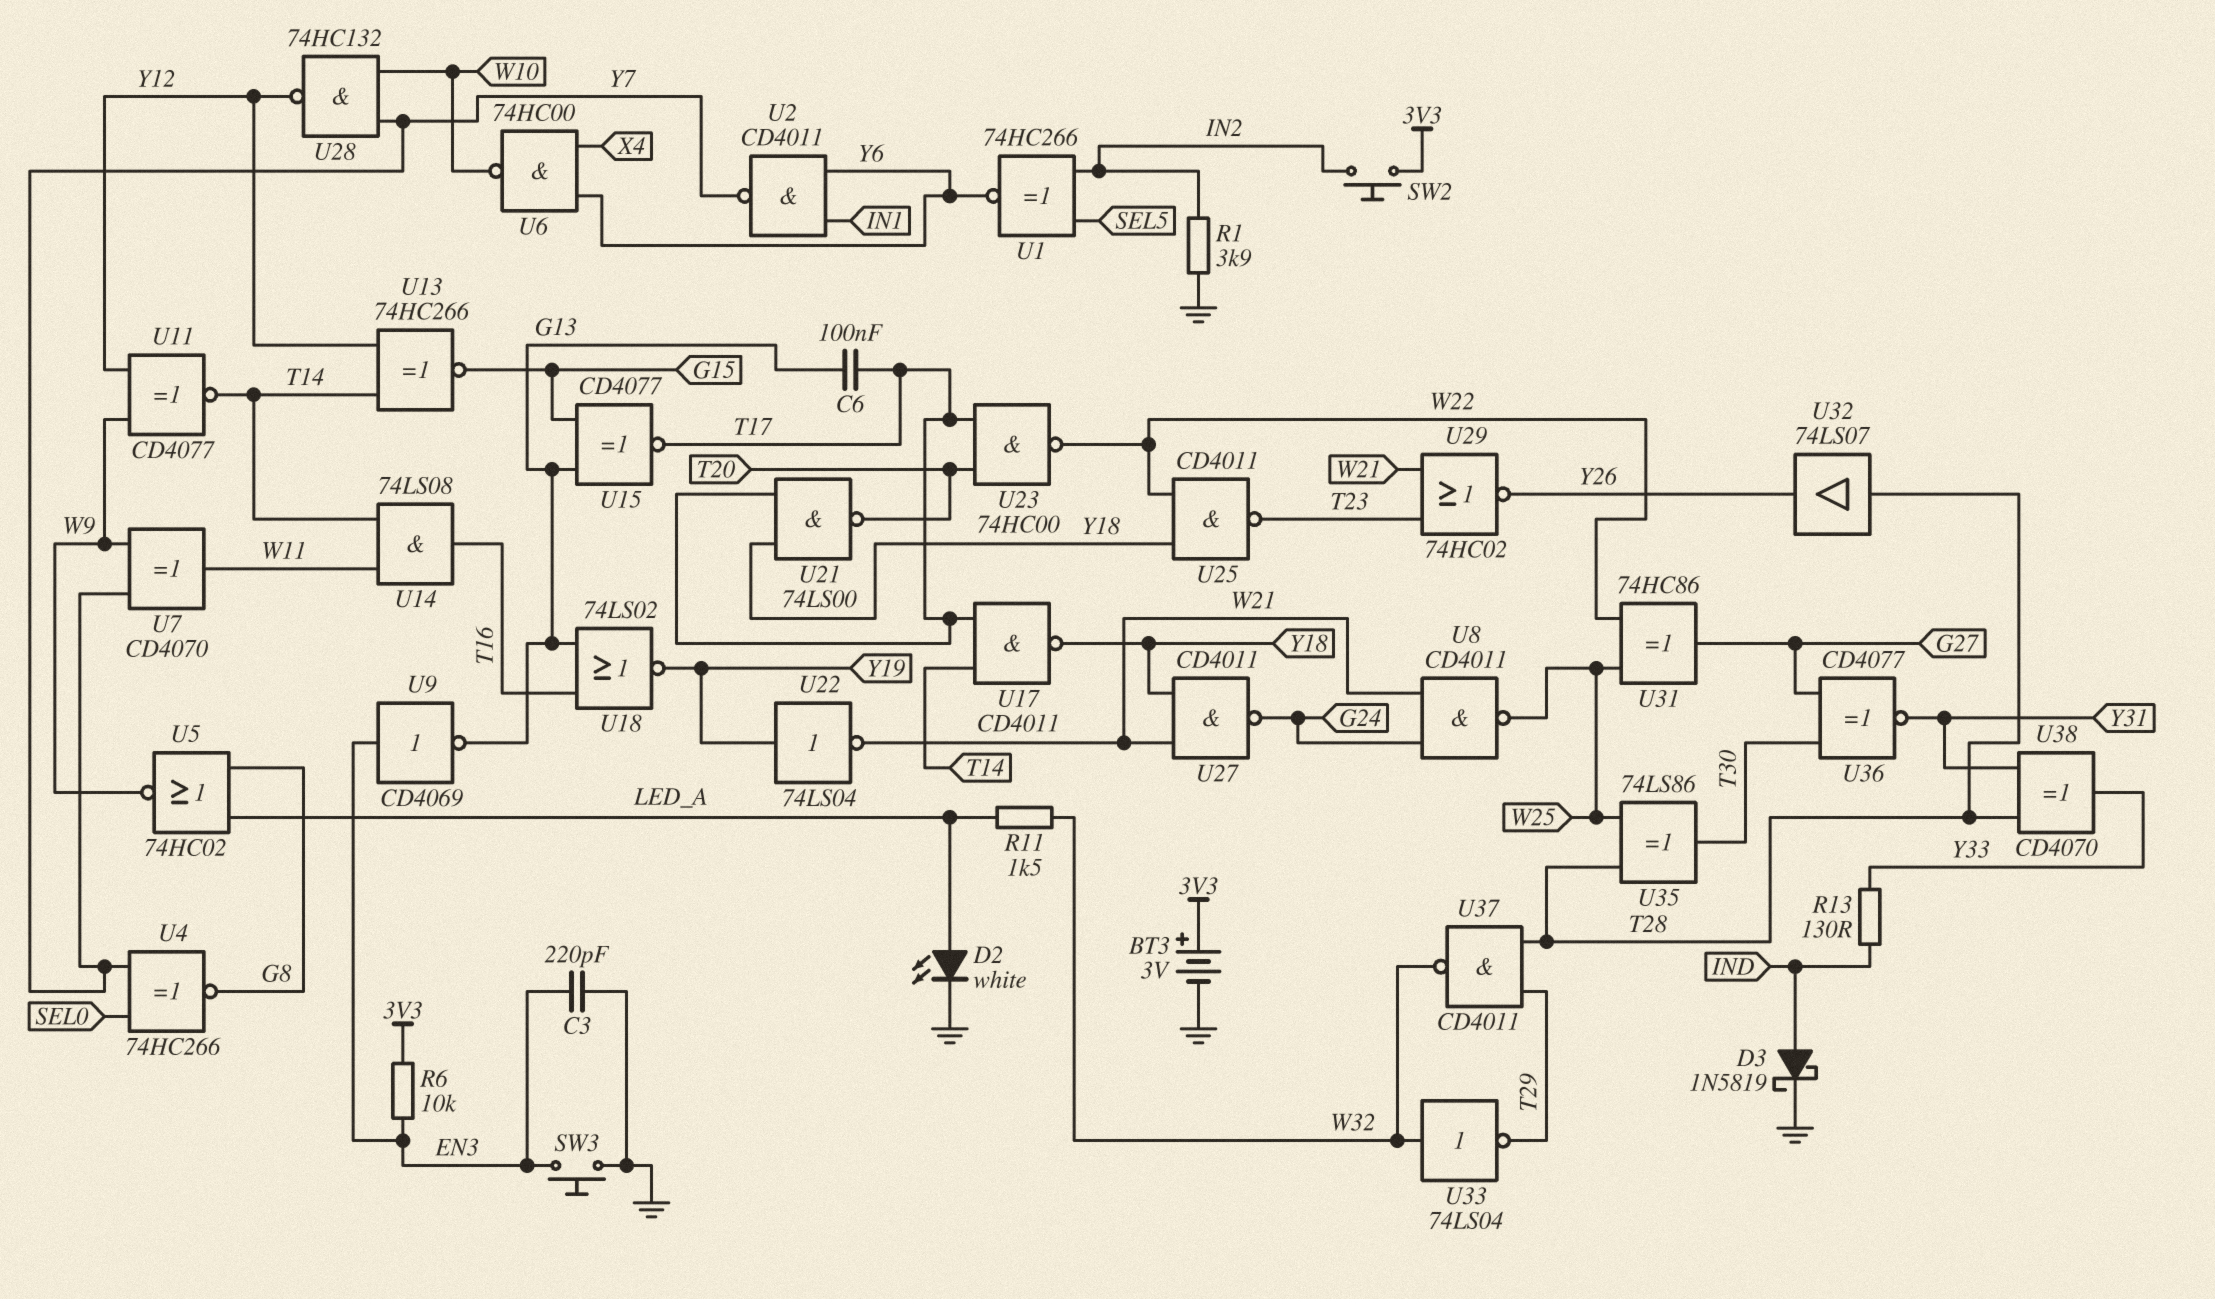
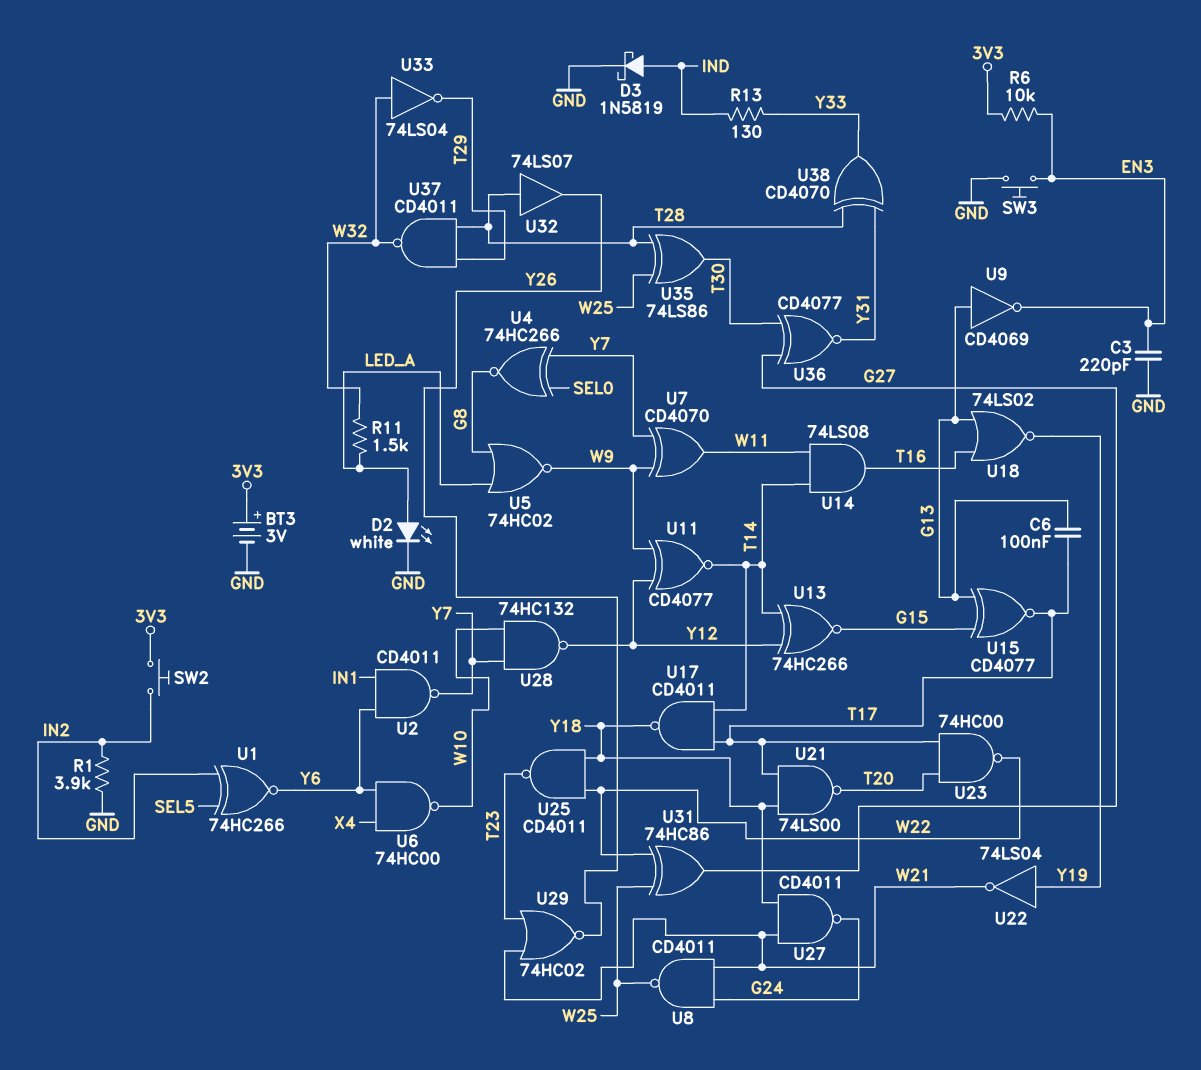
U9: NOT CD4069 (in EN3, out G13) -> NOT CD4069 (in G13, out EN3)

